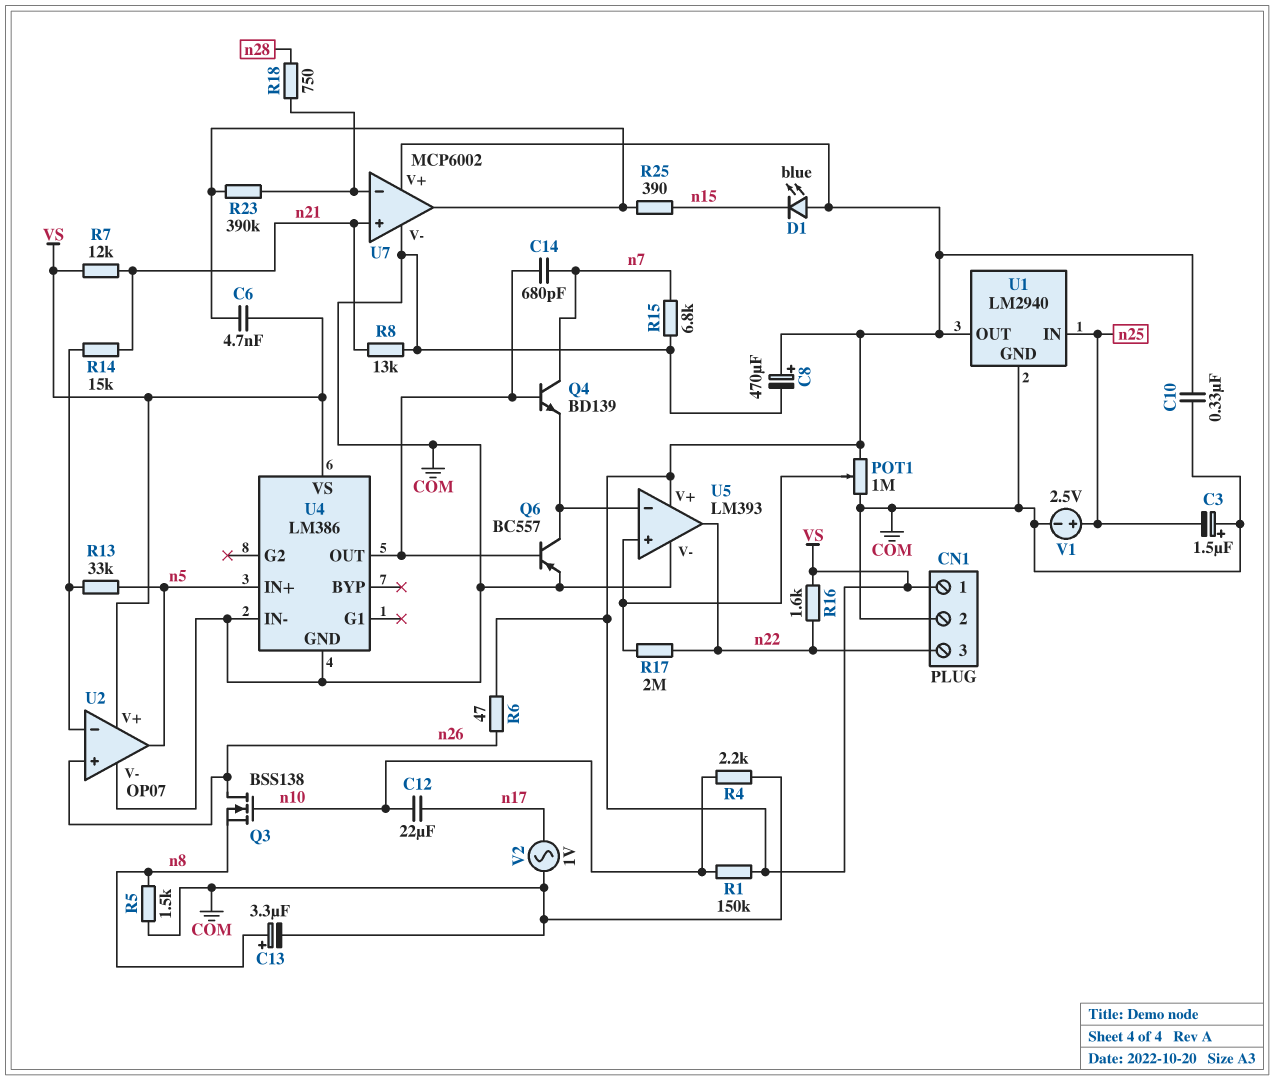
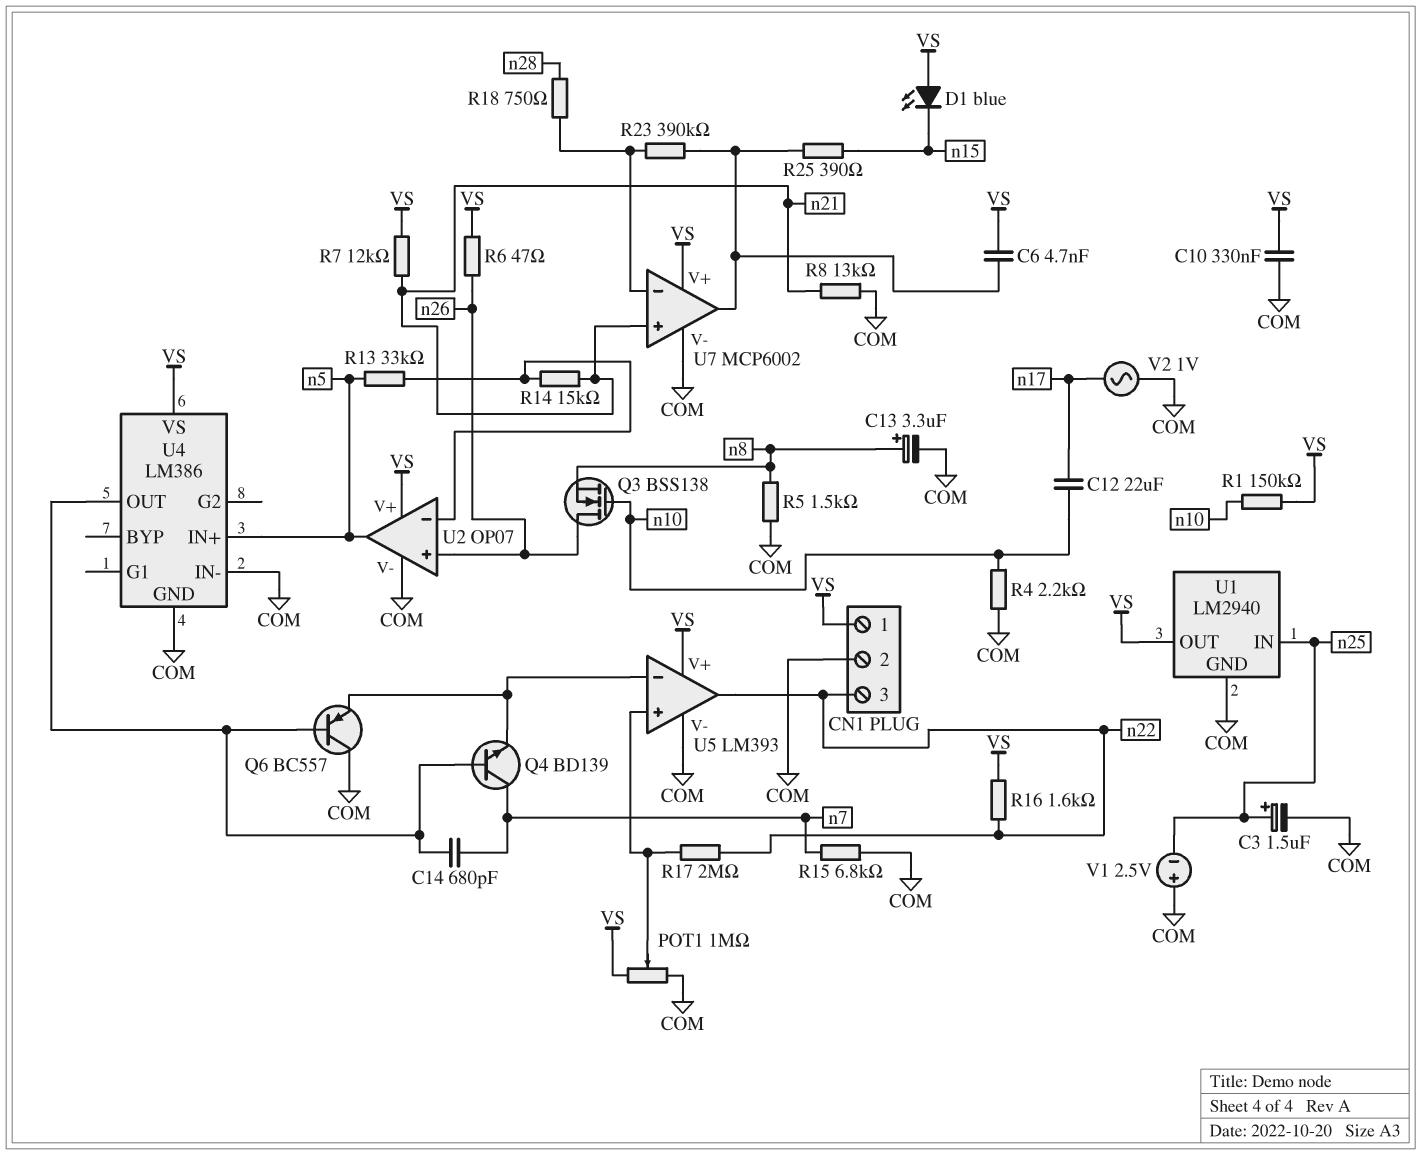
C3: 1.5uF (plus COM, minus n25) -> 1.5uF (plus n25, minus COM)
C8: 470uF (plus VS, minus COM) -> none
Q6: PNP BC557 (B U4/OUT, C U5/in-, E COM) -> PNP BC557 (B U4/OUT, C COM, E U5/in-)
V1: 2.5V (plus n25, minus COM) -> 2.5V (plus COM, minus n25)

